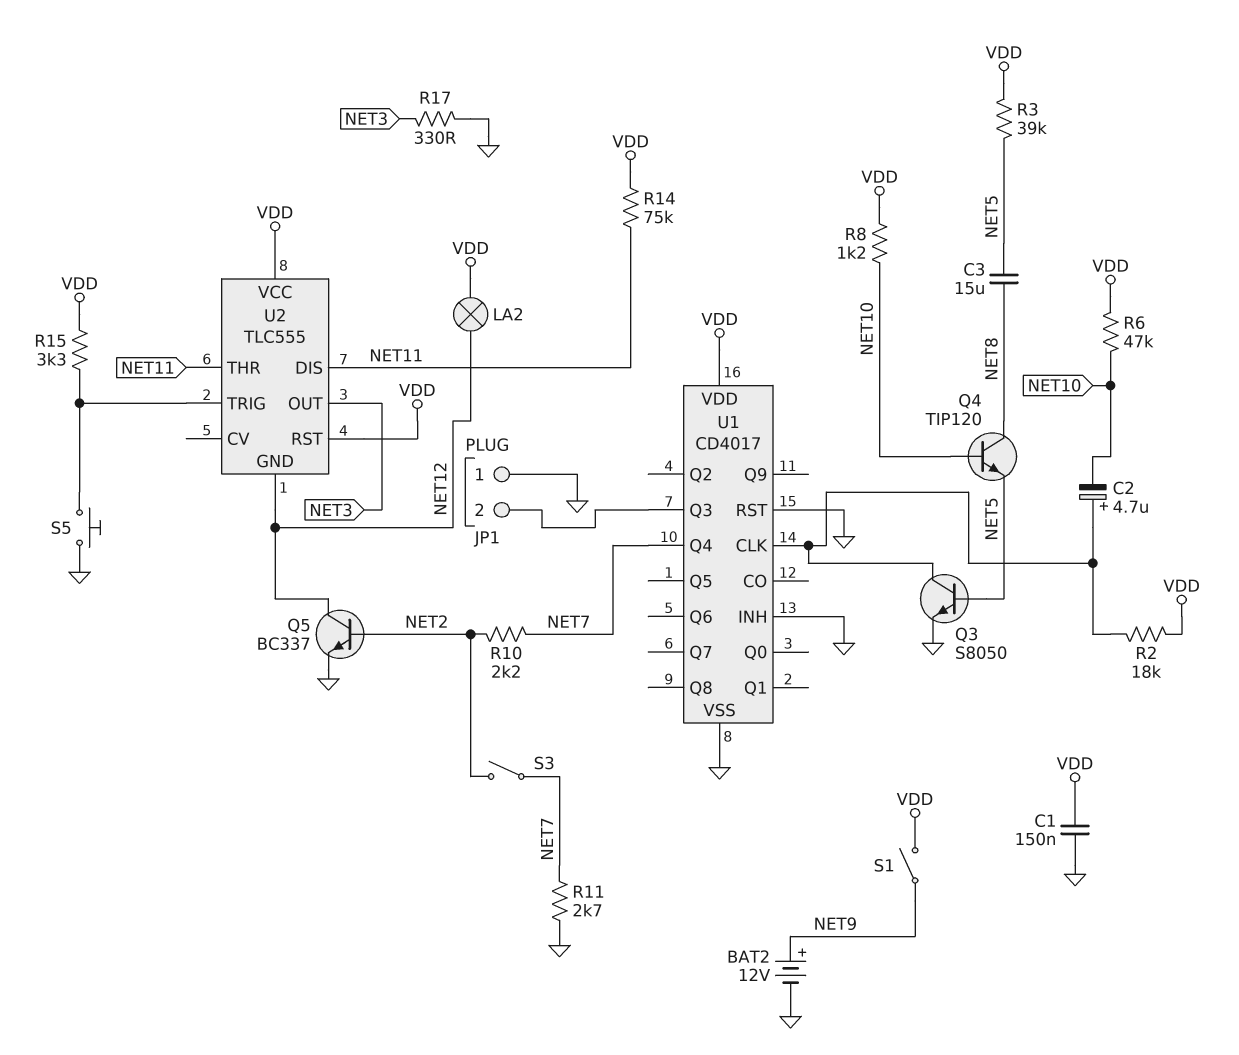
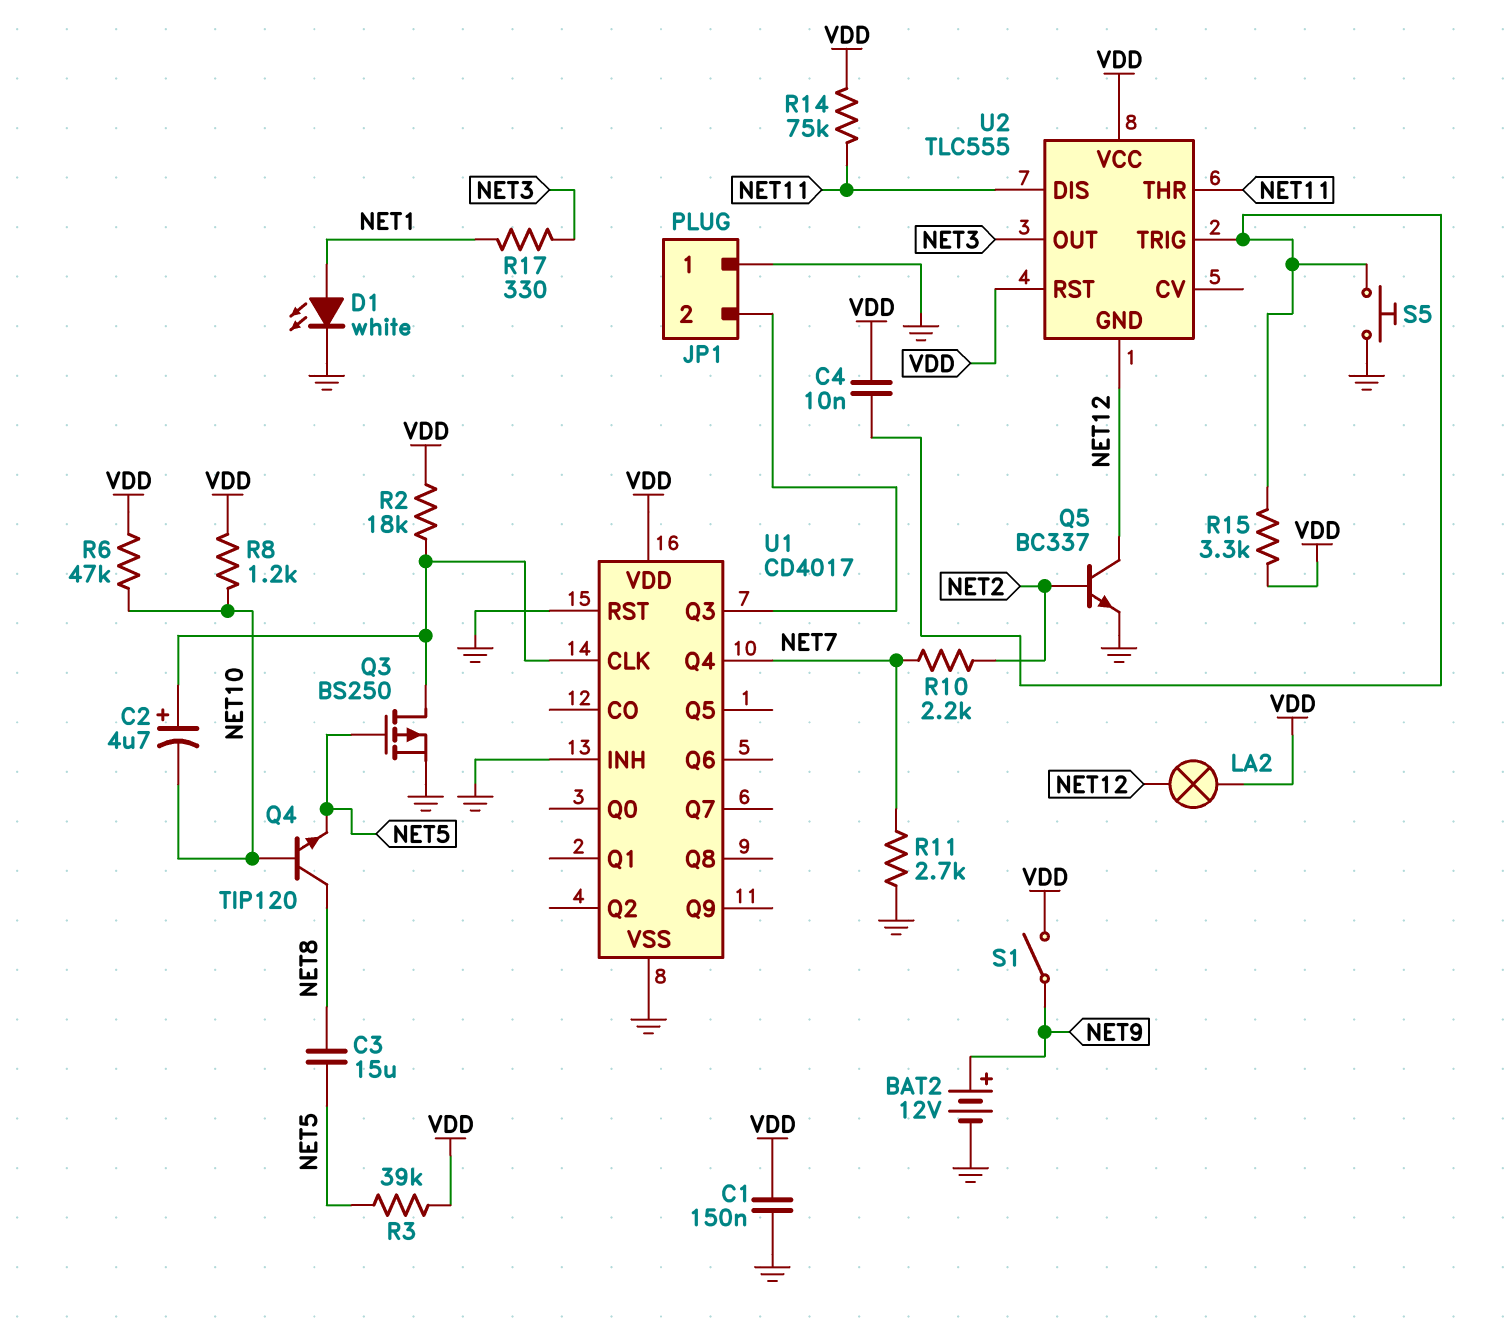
C4: none -> 10nF (U2/TRIG, VDD)
D1: none -> LED white (A NET1, K GND)
Q3: NPN S8050 (B NET5, C U1/CLK, E GND) -> PMOS BS250 (G NET5, D U1/CLK, S GND)
R17: 330 (GND, NET3) -> 330 (NET1, NET3)
S3: switch (NET2, NET7) -> none

